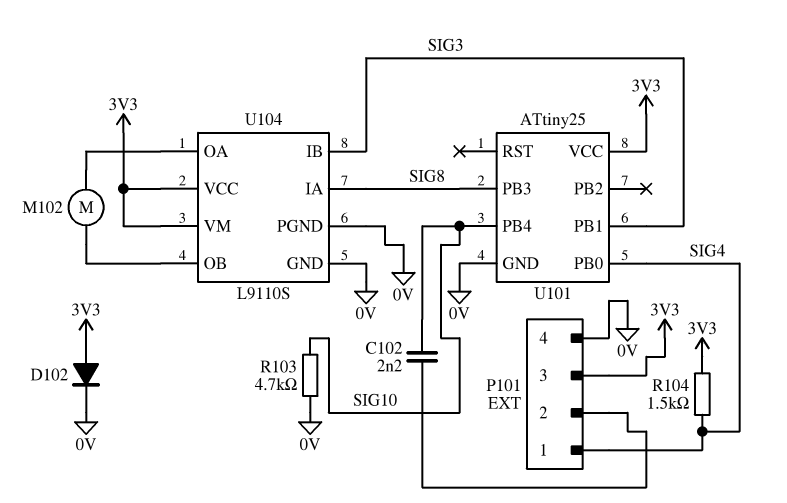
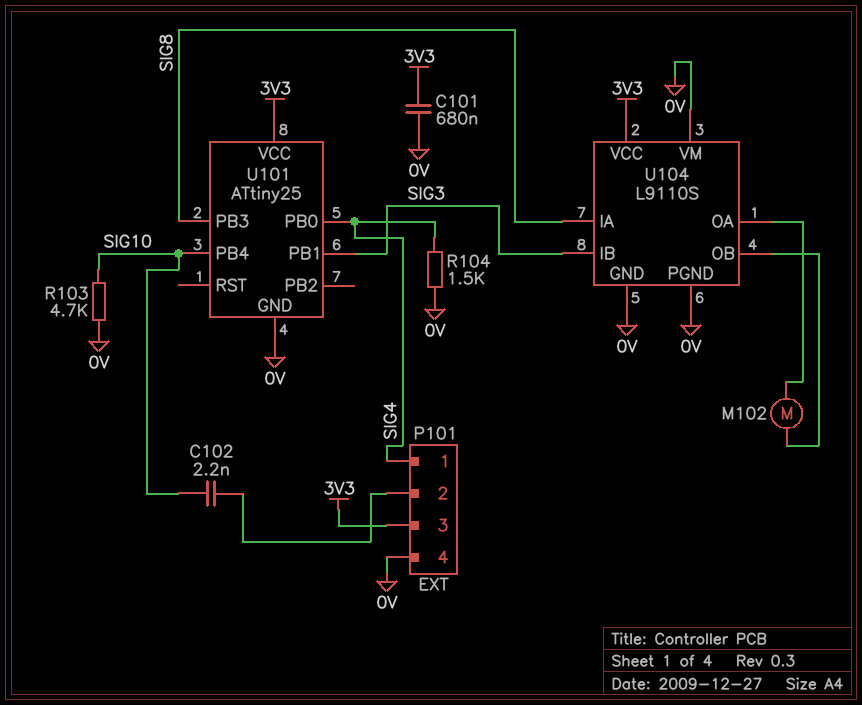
C101: none -> 680nF (0V, 3V3)
D102: diode (A 3V3, K 0V) -> none
R104: 1.5k (3V3, SIG4) -> 1.5k (0V, SIG4)
U104 pin VM: 3V3 -> 0V

